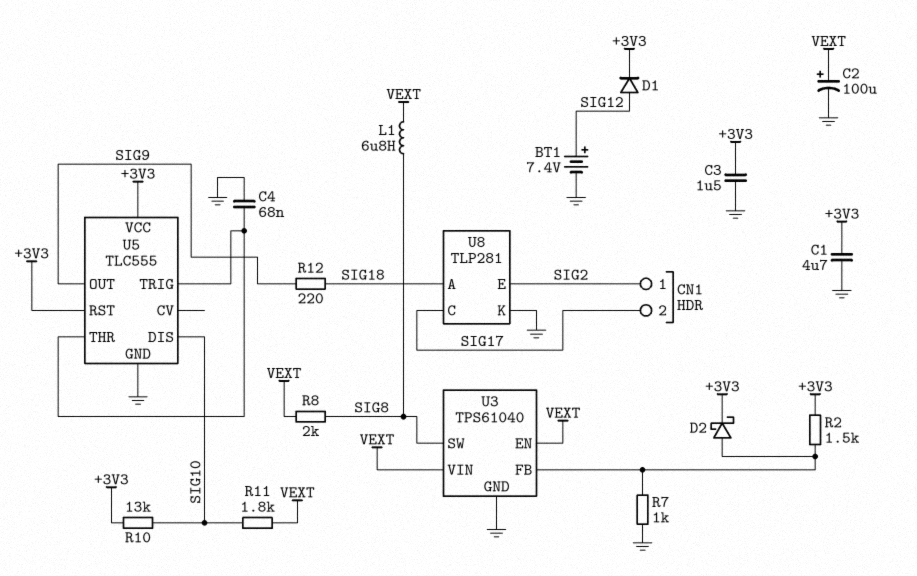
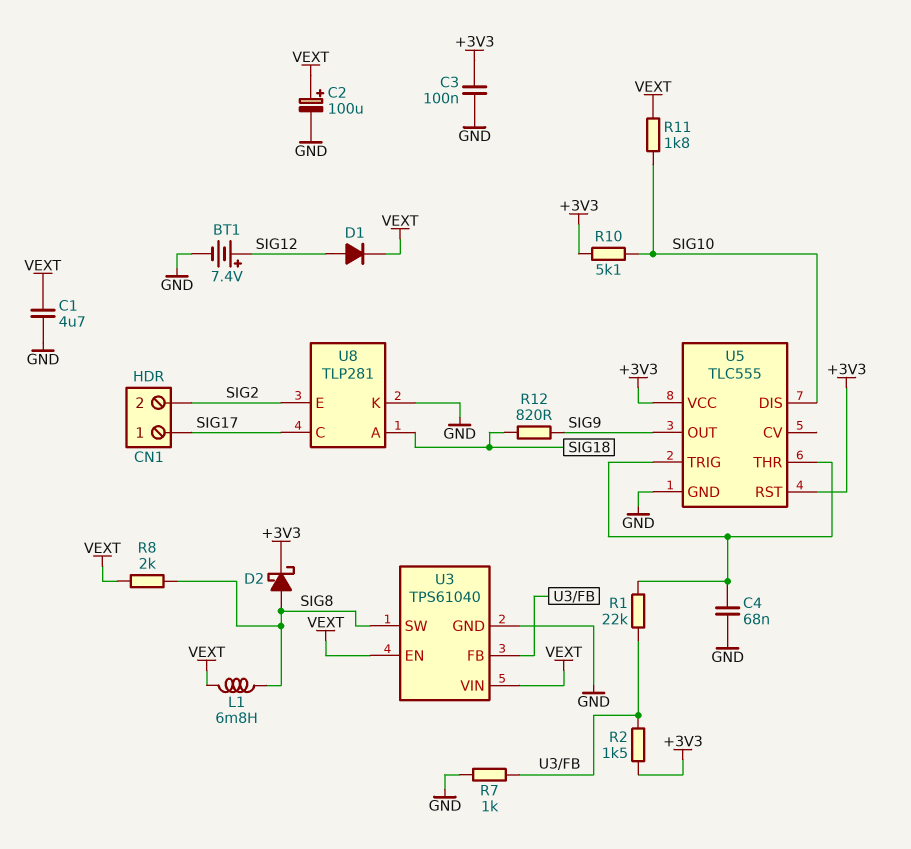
C1: 4.7uF (+3V3, GND) -> 4.7uF (GND, VEXT)
C3: 1.5uF (+3V3, GND) -> 100nF (+3V3, GND)
CN1 pin 1: SIG2 -> SIG17
CN1 pin 2: SIG17 -> SIG2
D1: diode (A SIG12, K +3V3) -> diode (A SIG12, K VEXT)
D2: schottky (A U3/FB, K +3V3) -> schottky (A SIG8, K +3V3)
L1: 6.8uH (SIG8, VEXT) -> 6.8mH (SIG8, VEXT)
R1: none -> 22k (U3/FB, U5/THR)
R10: 13k (+3V3, SIG10) -> 5.1k (+3V3, SIG10)
R12: 220 (SIG9, SIG18) -> 820 (SIG9, SIG18)

